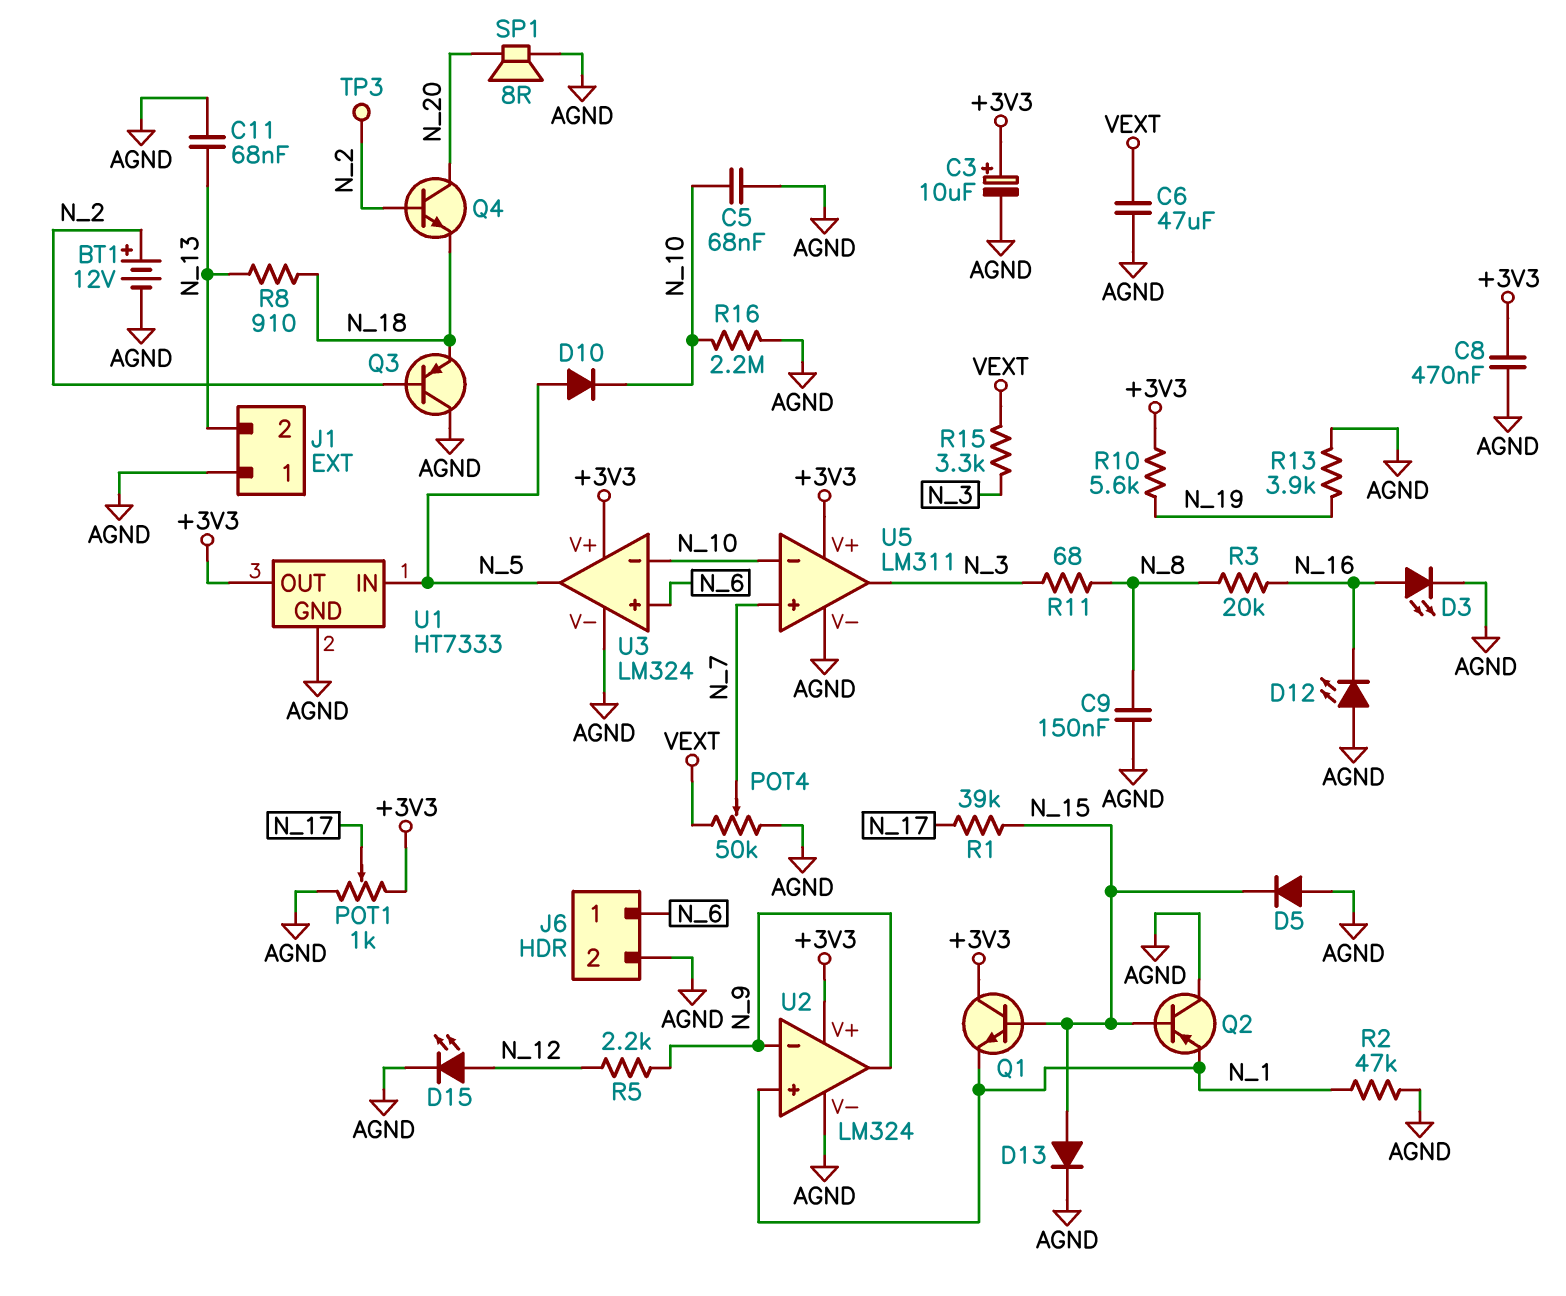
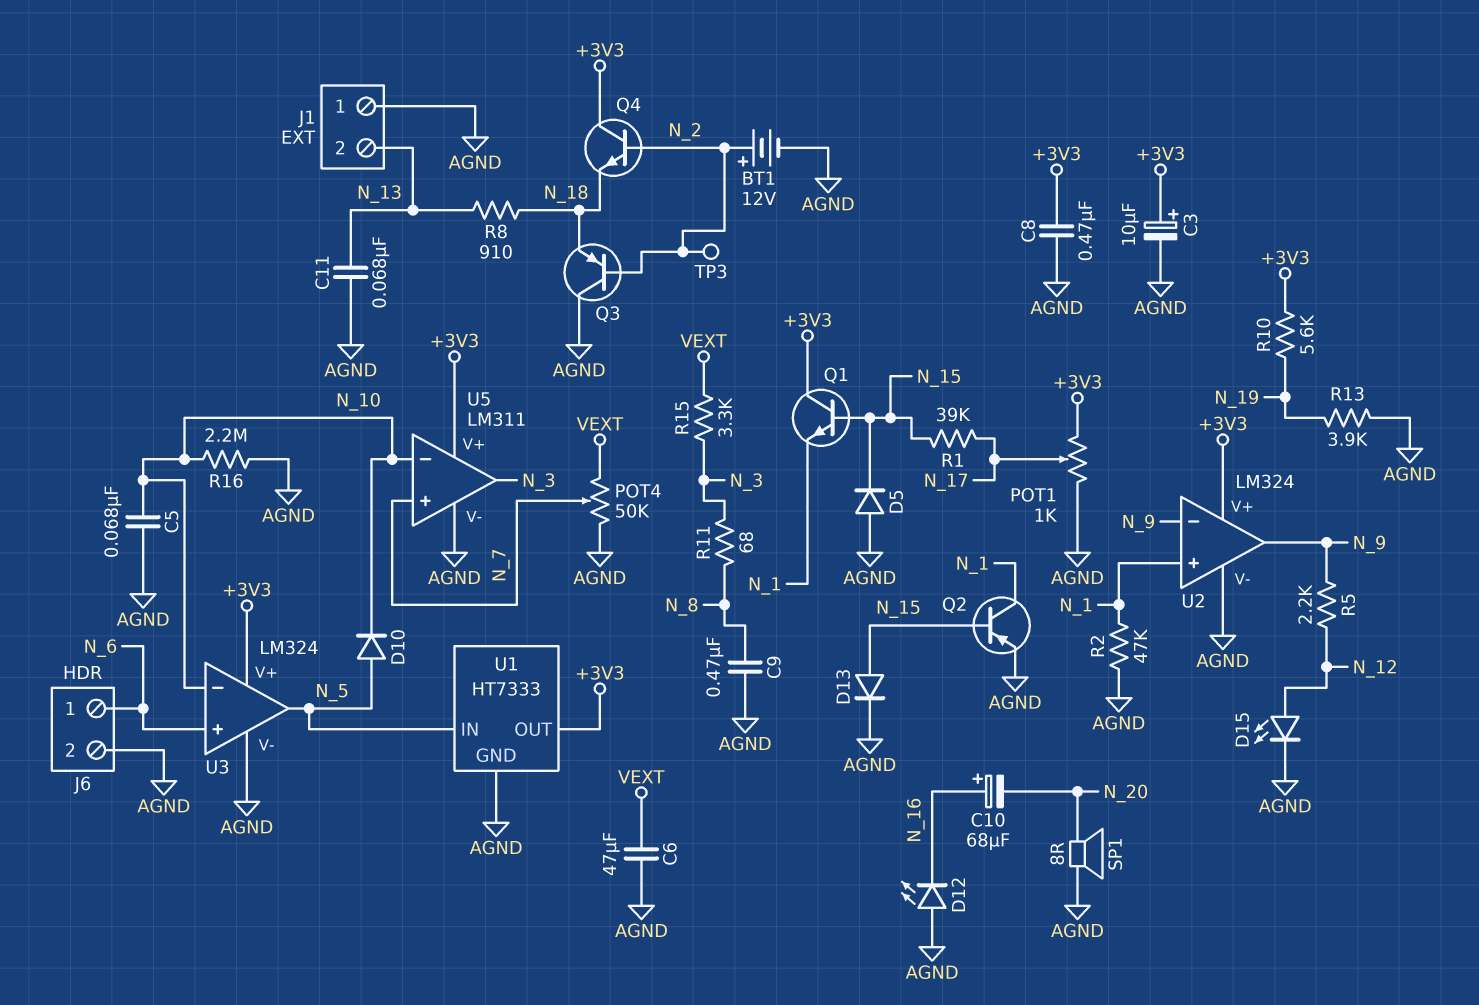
C9: 150nF (AGND, N_8) -> 470nF (AGND, N_8)
C10: none -> 68uF (plus N_16, minus N_20)
D3: LED (A N_16, K AGND) -> none
Q2: PNP (B N_15, C AGND, E N_1) -> PNP (B N_15, C N_1, E AGND)
Q4: NPN (B N_2, C N_20, E N_18) -> NPN (B N_2, C +3V3, E N_18)
R3: 20k (N_8, N_16) -> none

